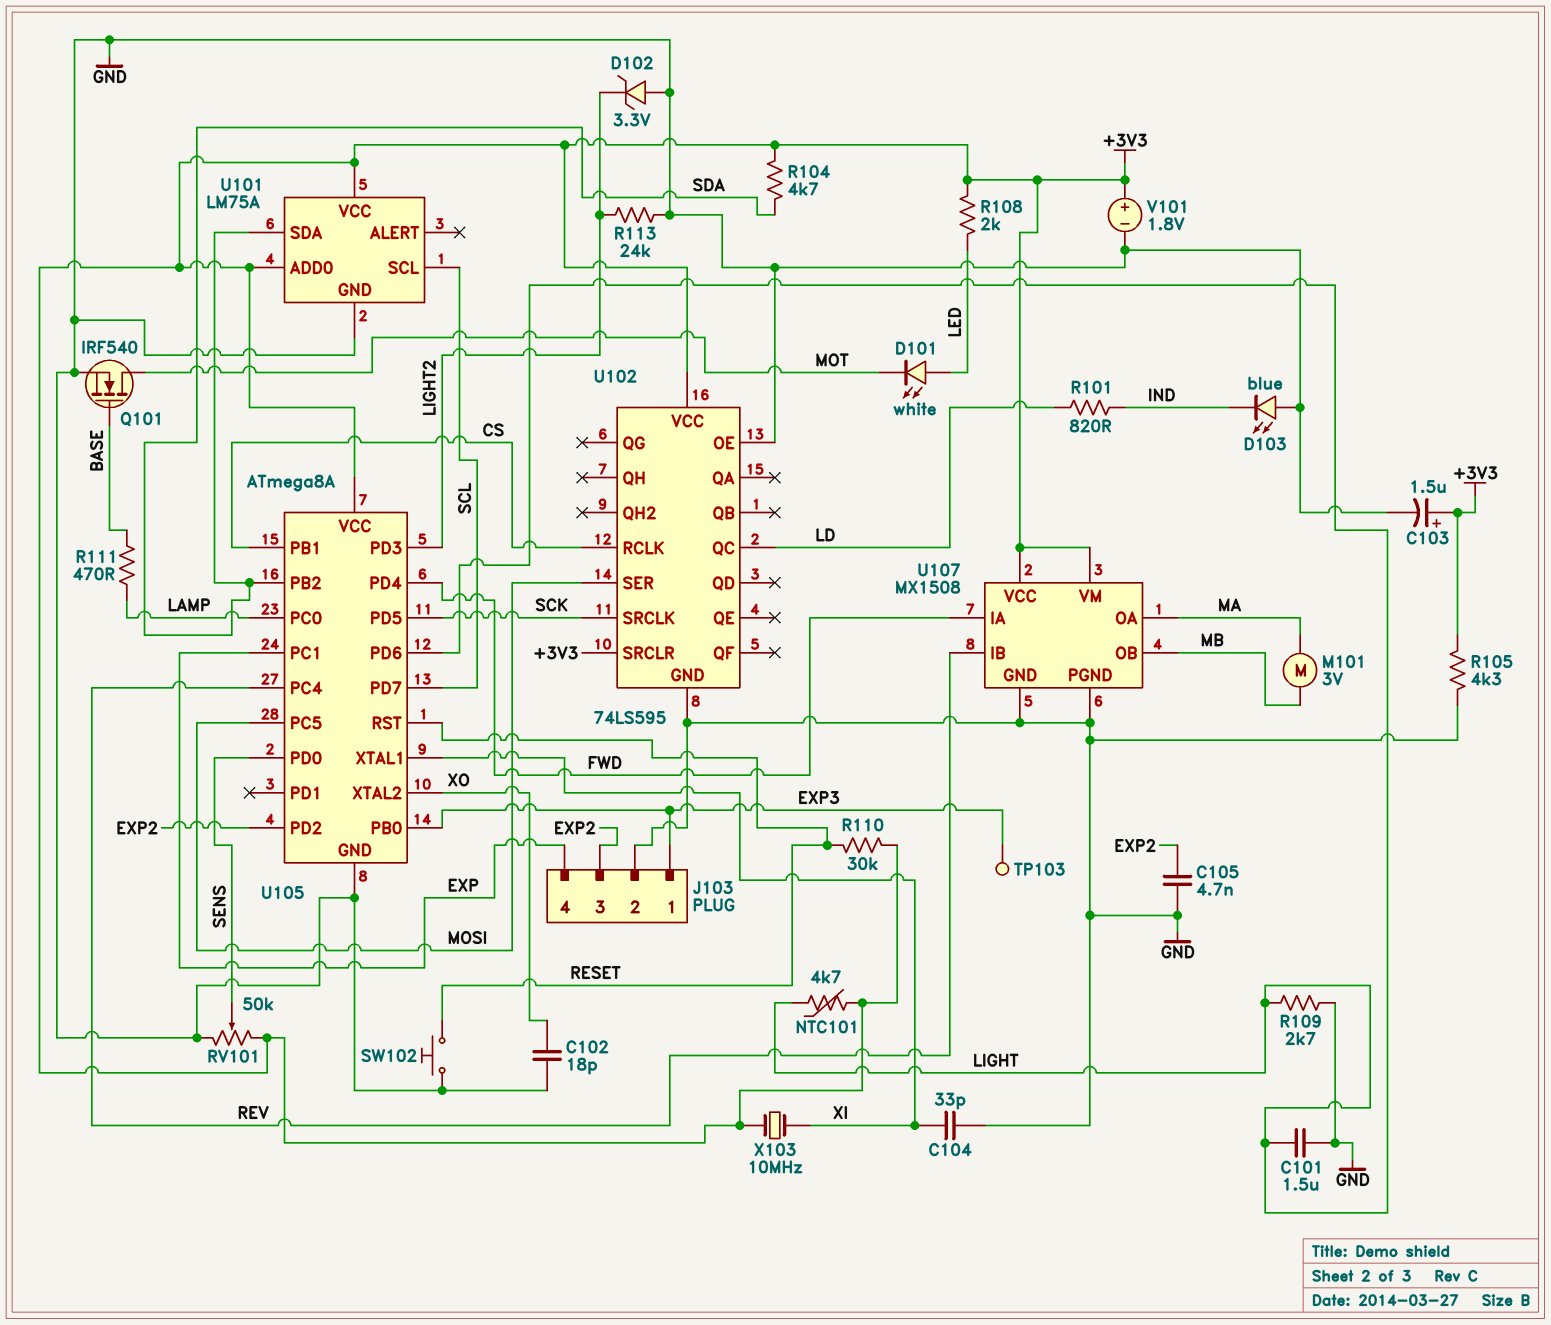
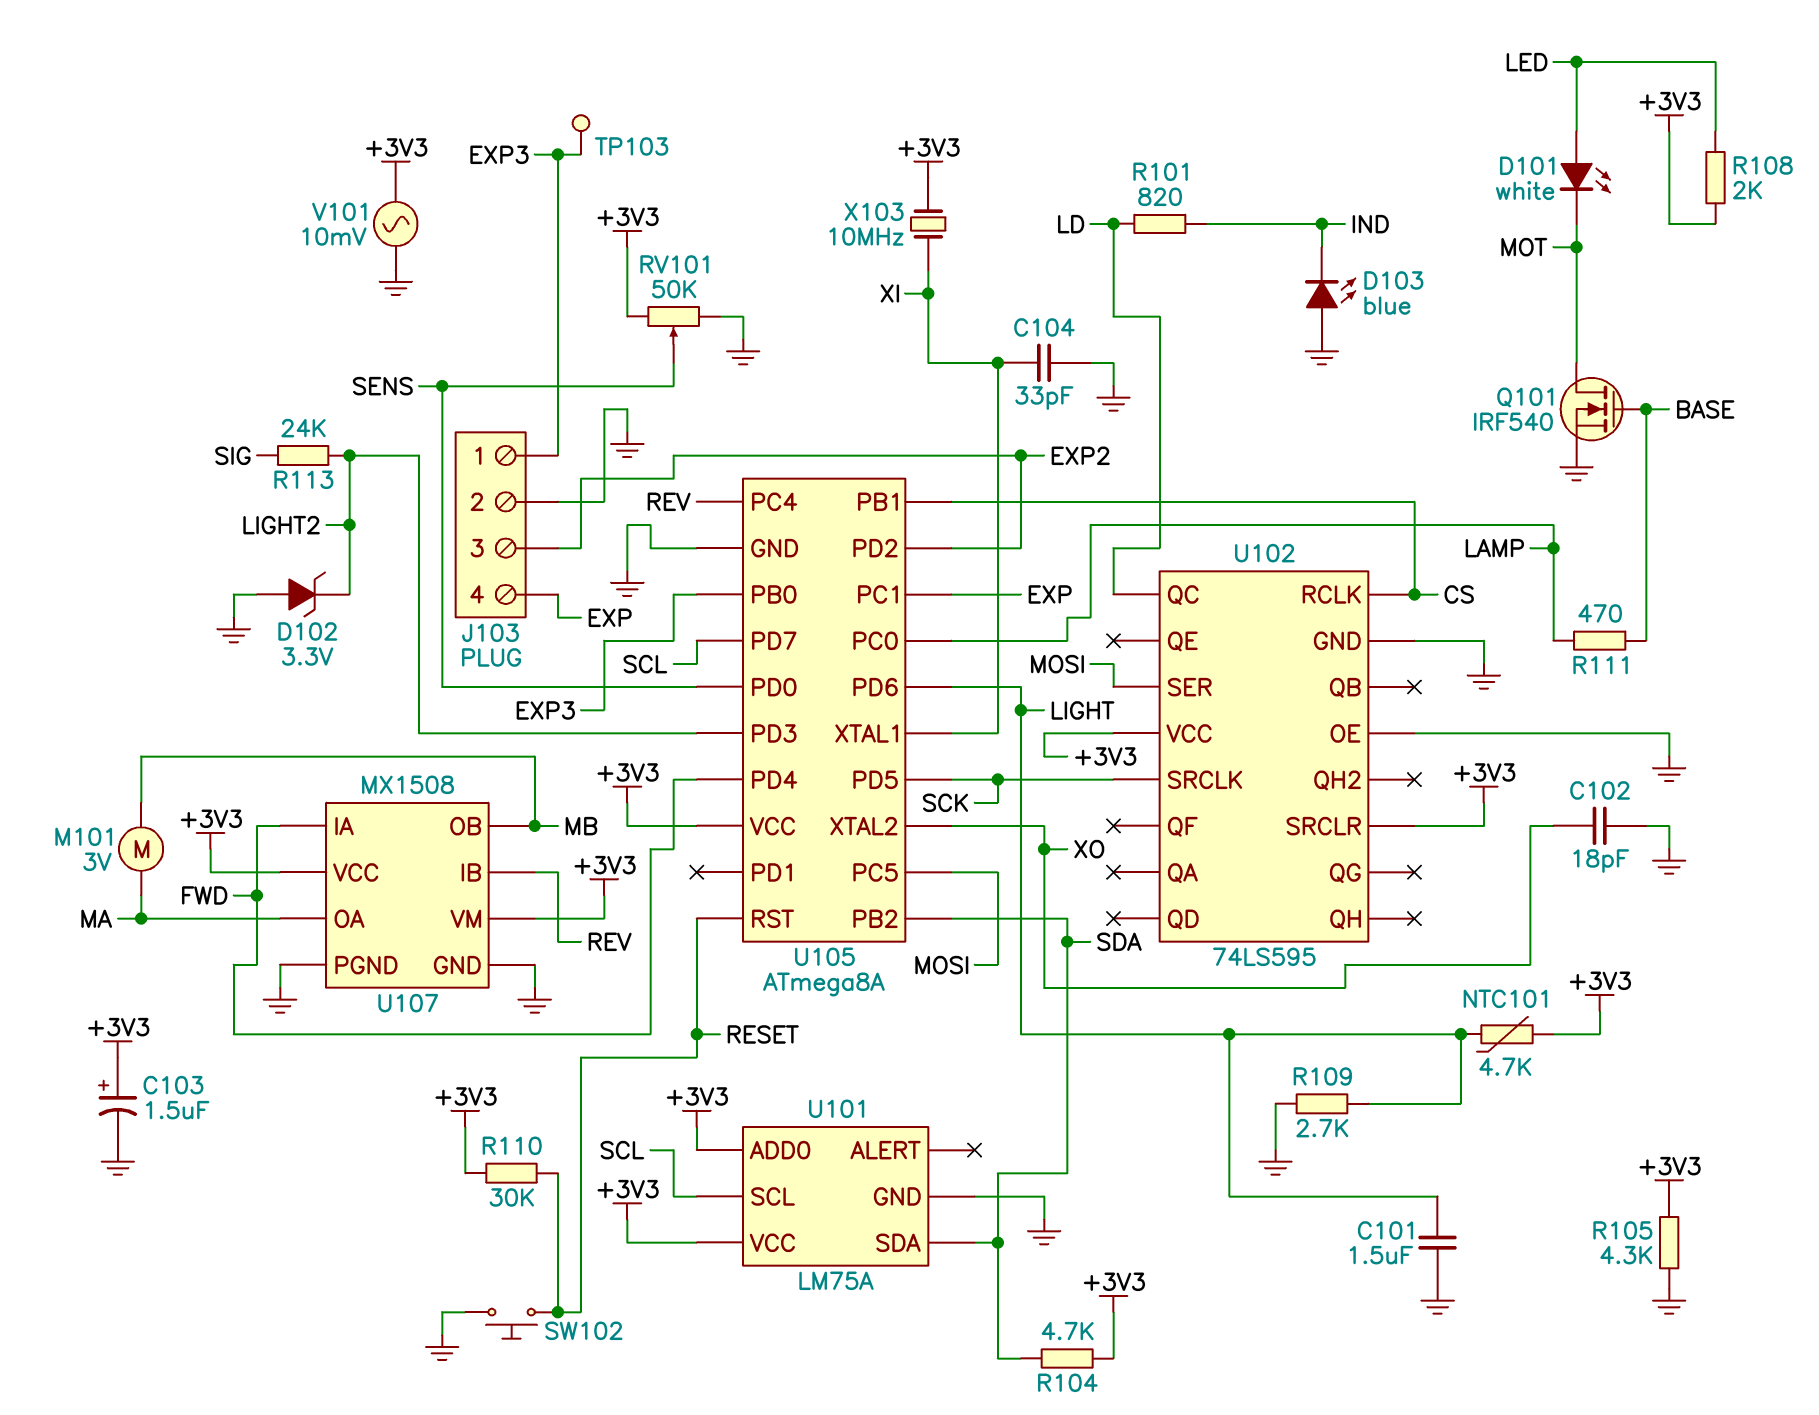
C105: 4.7nF (EXP2, GND) -> none
R113: 24k (GND, LIGHT2) -> 24k (LIGHT2, SIG)
V101: 1.8V (plus +3V3, minus GND) -> AC 10mV (+3V3, GND)

